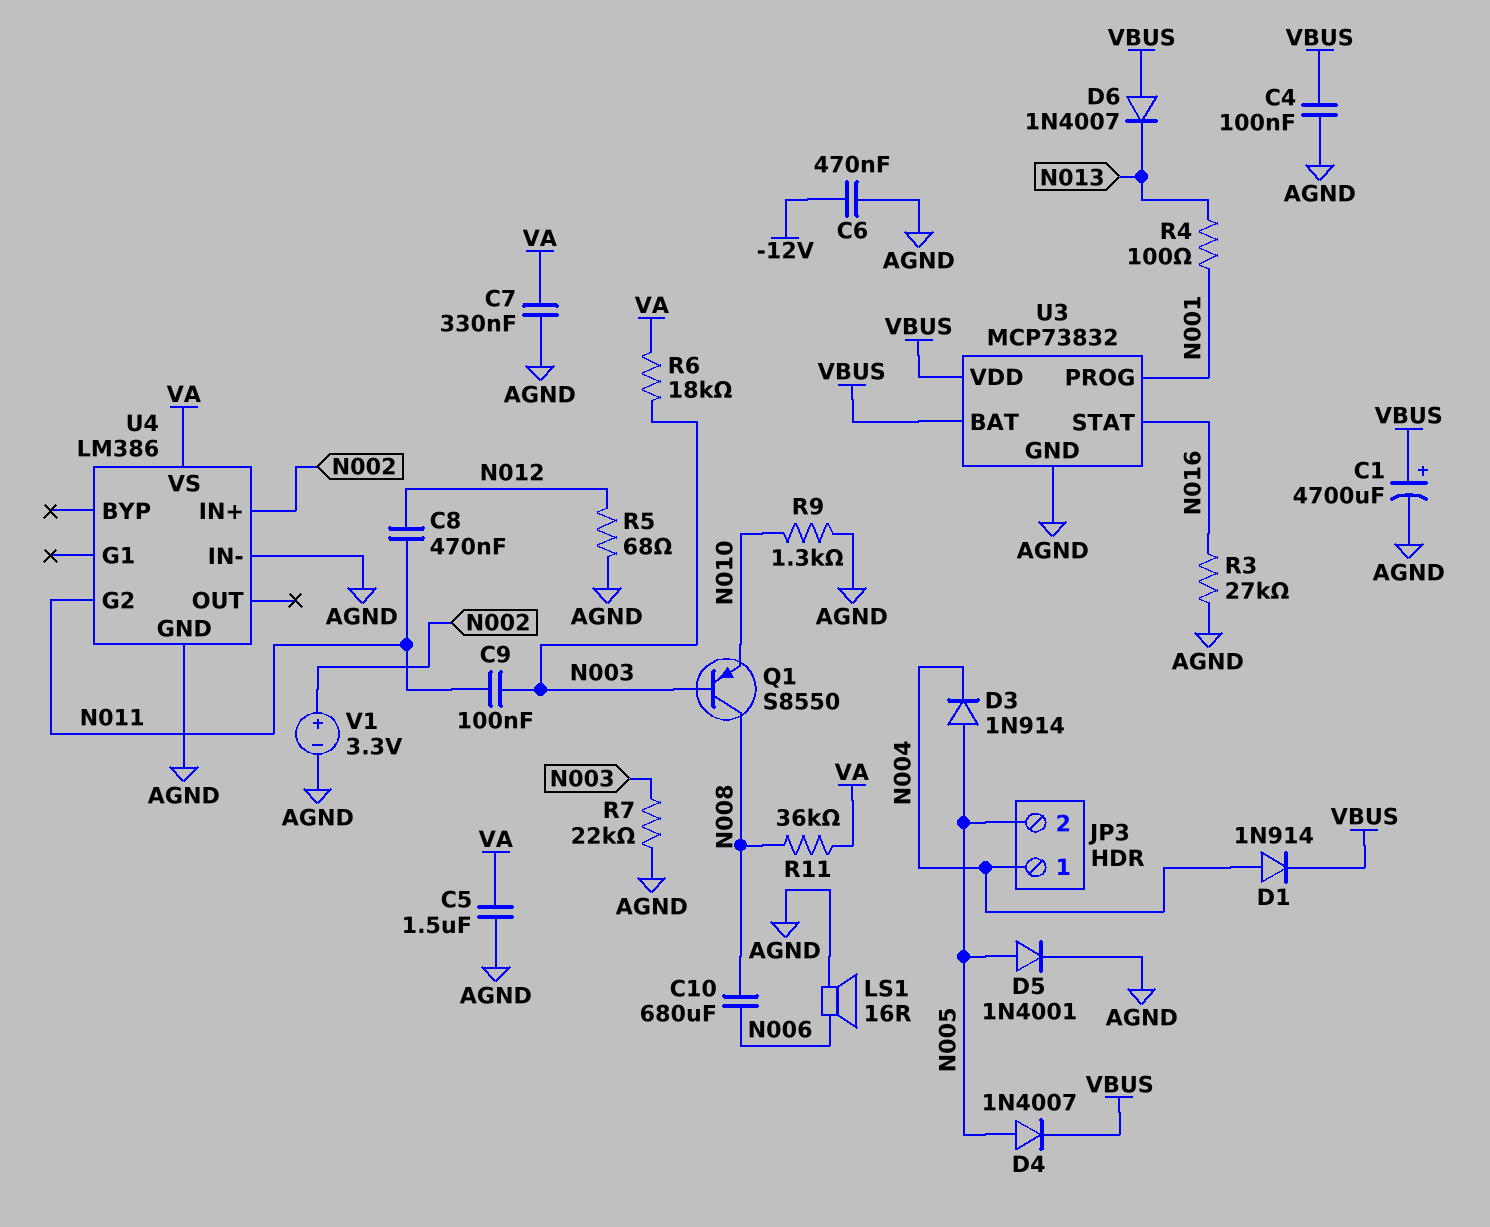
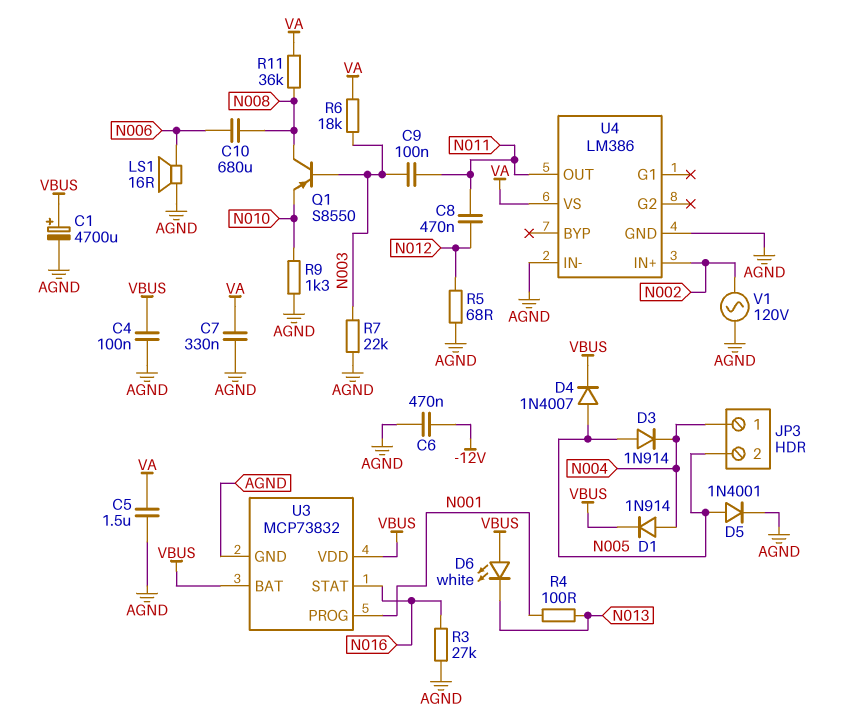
D6: diode 1N4007 (A VBUS, K N013) -> LED white (A VBUS, K N013)
U4 pin G2: N011 -> none
U4 pin OUT: none -> N011
V1: 3.3V (plus N002, minus AGND) -> AC 120V (AGND, N002)

